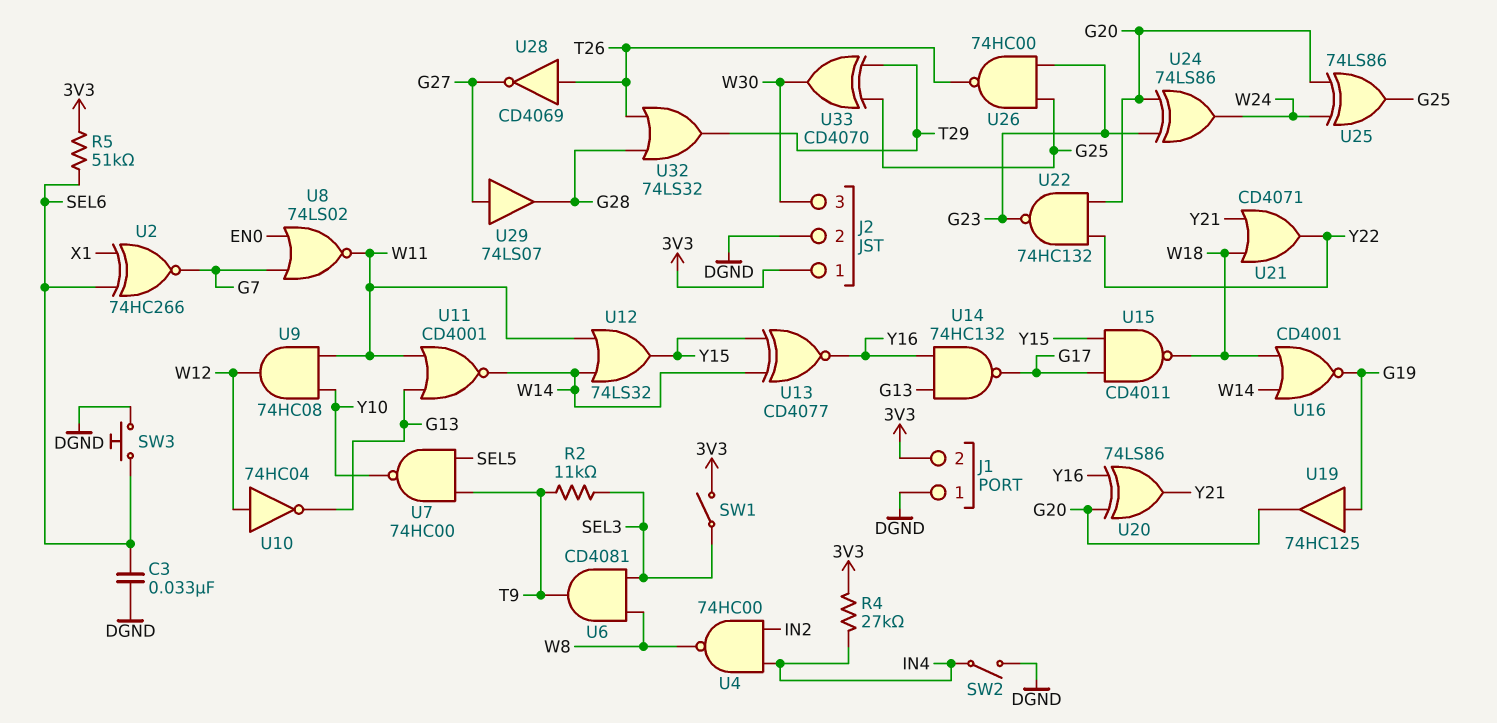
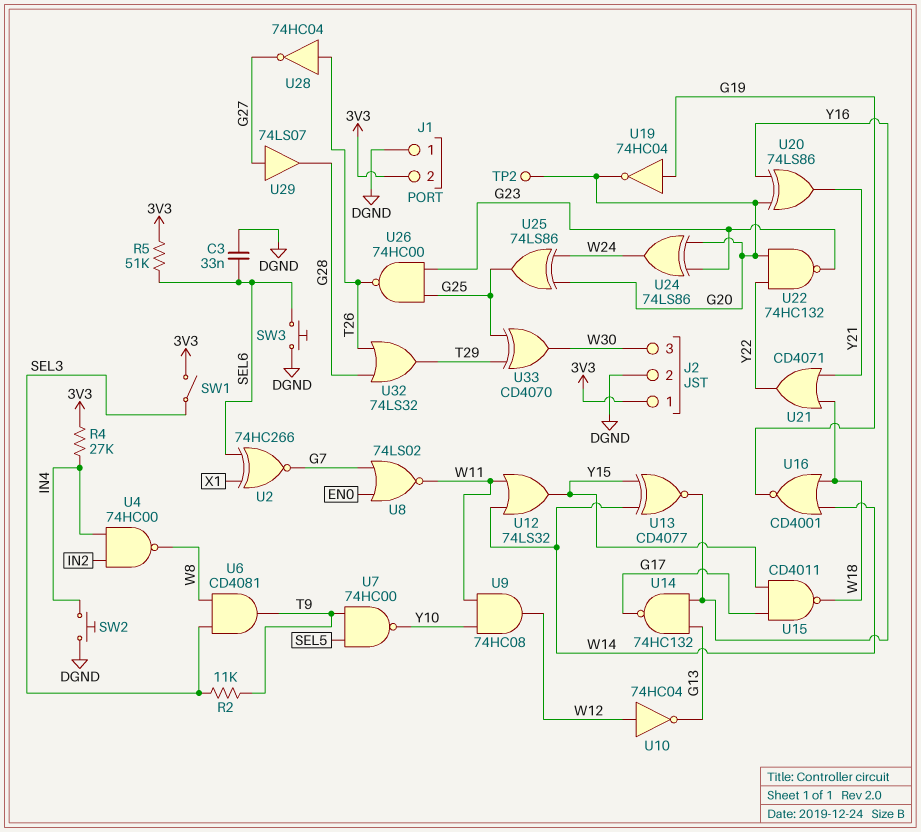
SW2: switch (DGND, IN4) -> button (DGND, IN4)
TP2: none -> test point (G20)
U11: NOR CD4001 (in G13, in W11, out W14) -> none
U19: buffer 74HC125 (in G19, out G20) -> NOT 74HC04 (in G19, out G20)
U28: NOT CD4069 (in T26, out G27) -> NOT 74HC04 (in T26, out G27)

